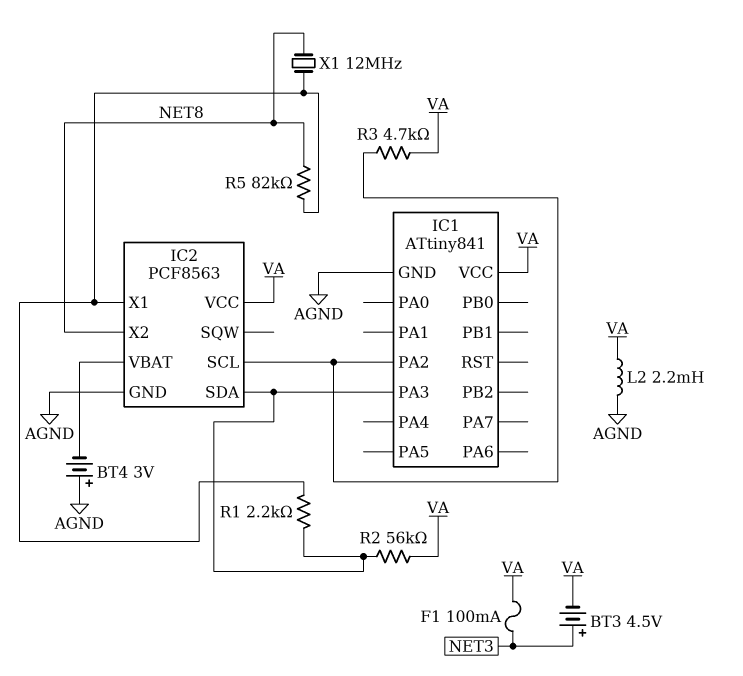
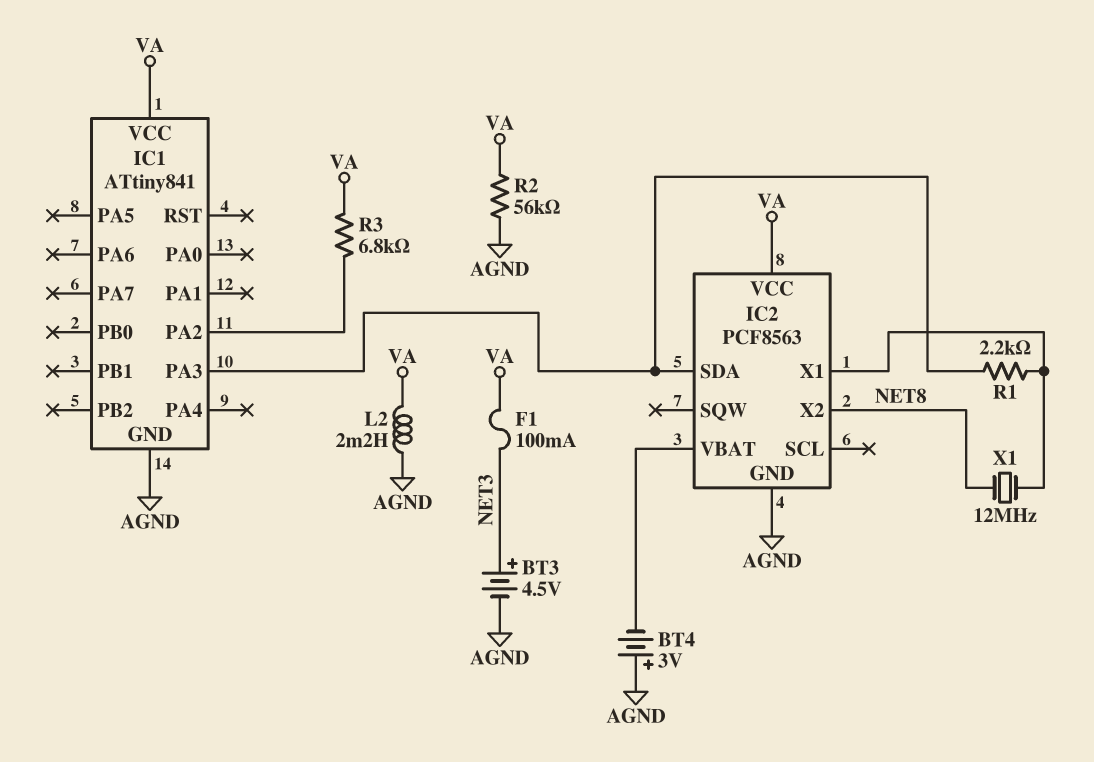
BT3: 4.5V (plus NET3, minus VA) -> 4.5V (plus NET3, minus AGND)
IC2 pin SCL: IC1/PA2 -> none
R2: 56k (IC1/PA3, VA) -> 56k (AGND, VA)
R3: 4.7k (IC1/PA2, VA) -> 6.8k (IC1/PA2, VA)
R5: 82k (IC2/X1, NET8) -> none

